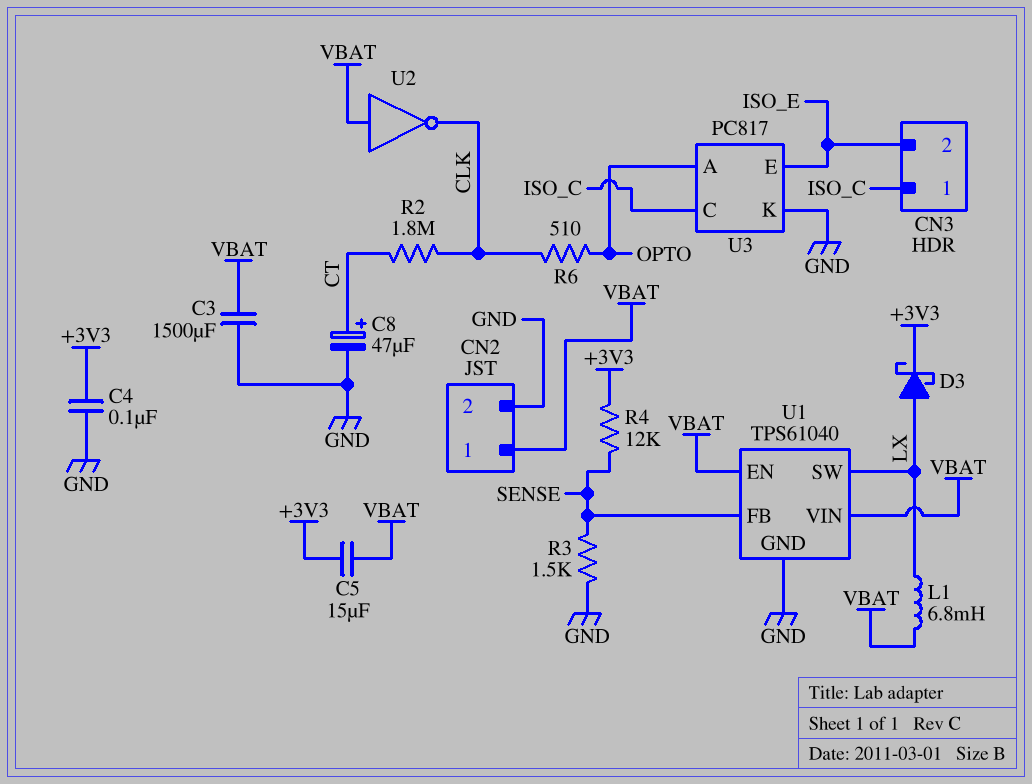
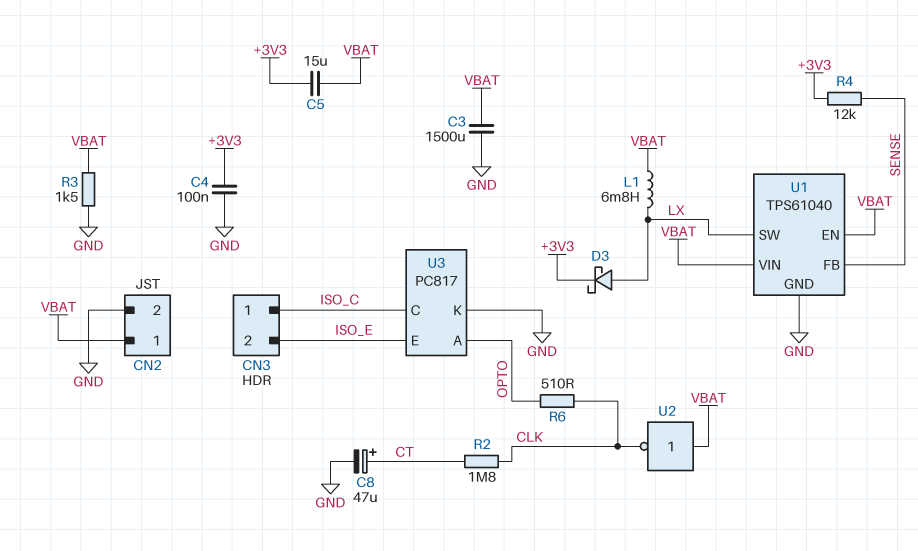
R3: 1.5k (GND, SENSE) -> 1.5k (GND, VBAT)

